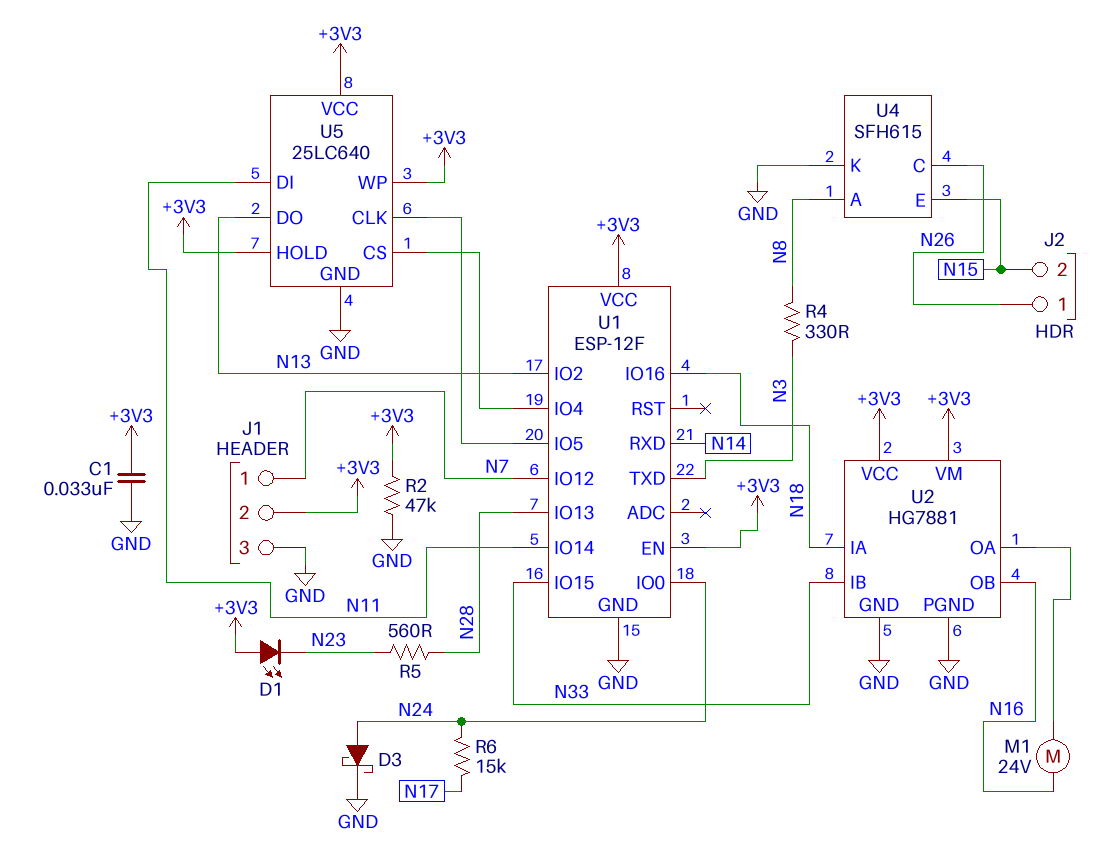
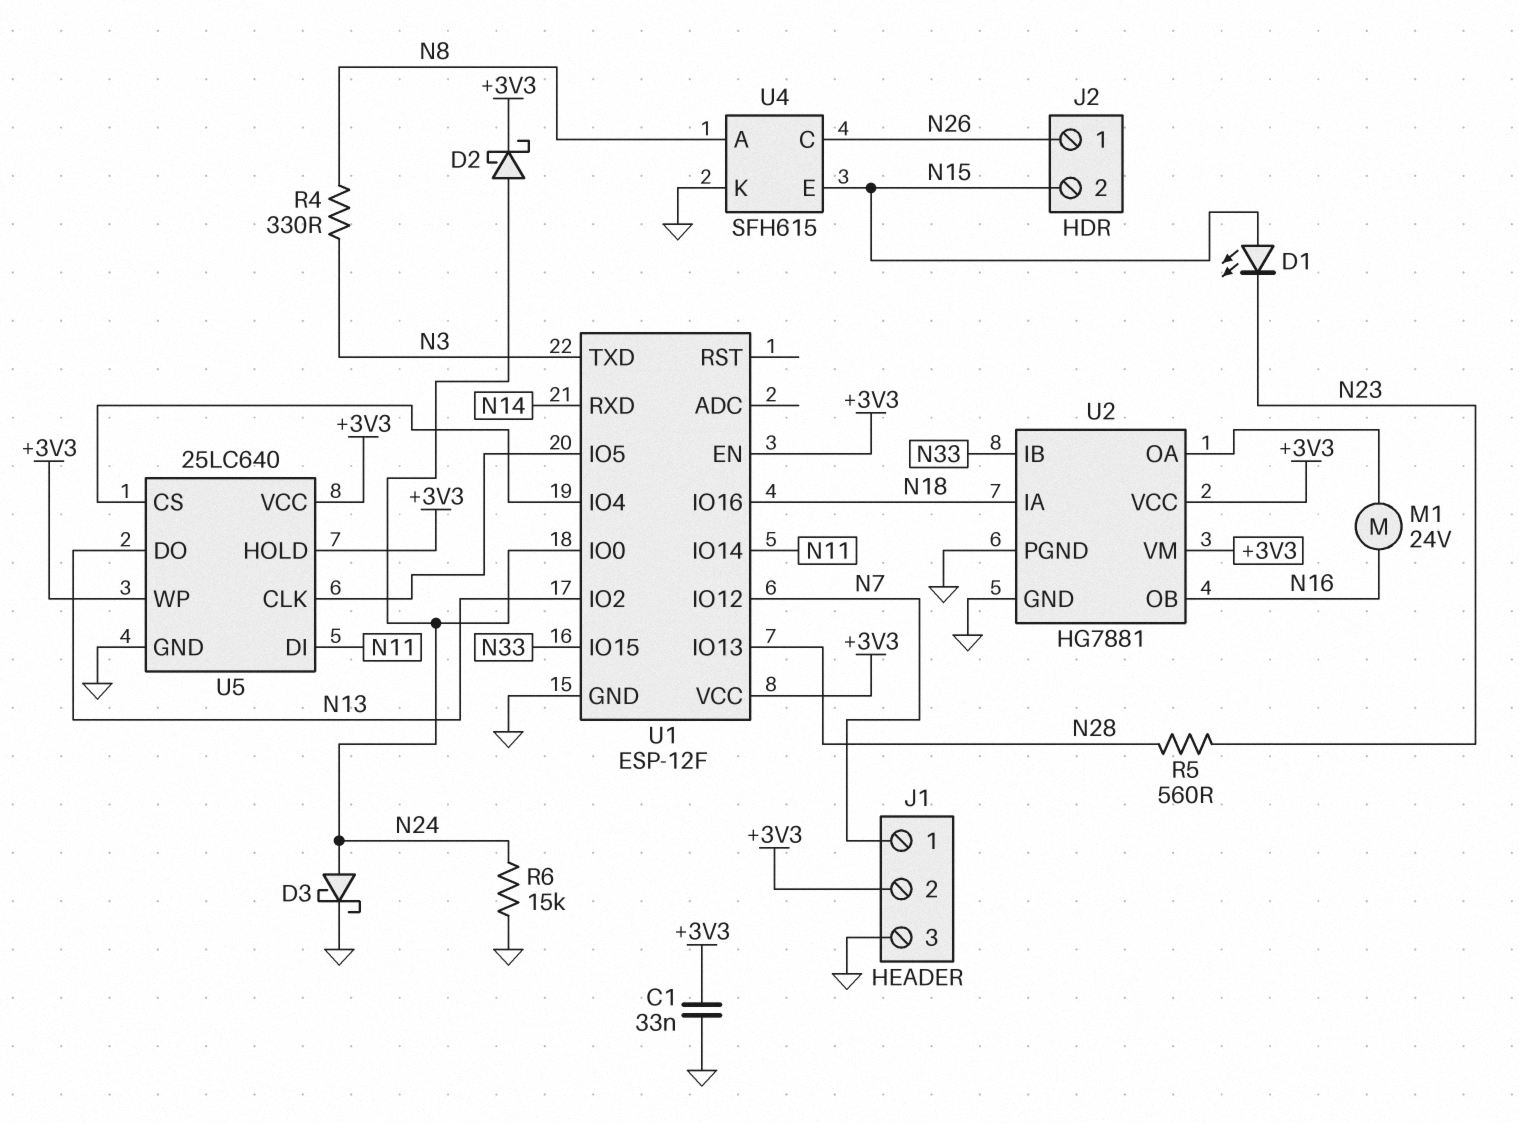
D1: LED (A +3V3, K N23) -> LED (A N15, K N23)
D2: none -> schottky (A N24, K +3V3)
R2: 47k (+3V3, GND) -> none
R6: 15k (N17, N24) -> 15k (GND, N24)

